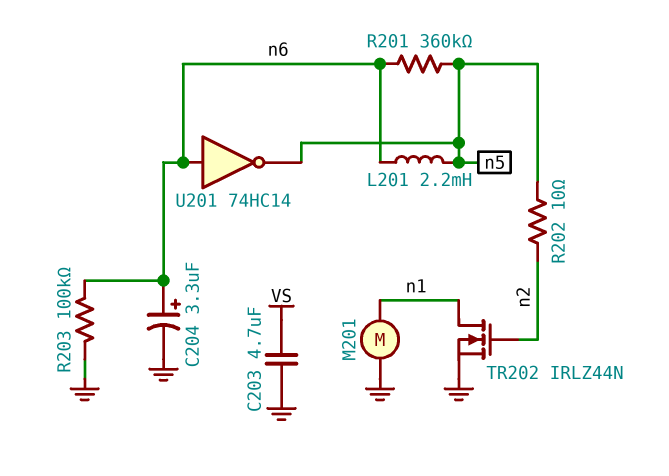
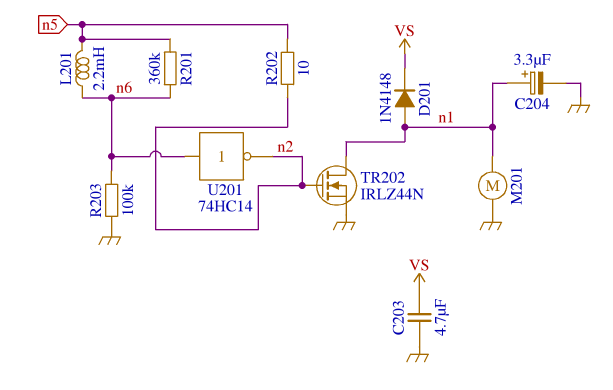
C204: 3.3uF (plus n6, minus GND) -> 3.3uF (plus n1, minus GND)
D201: none -> diode 1N4148 (A n1, K VS)
U201: NOT 74HC14 (in n6, out n5) -> NOT 74HC14 (in n6, out n2)

